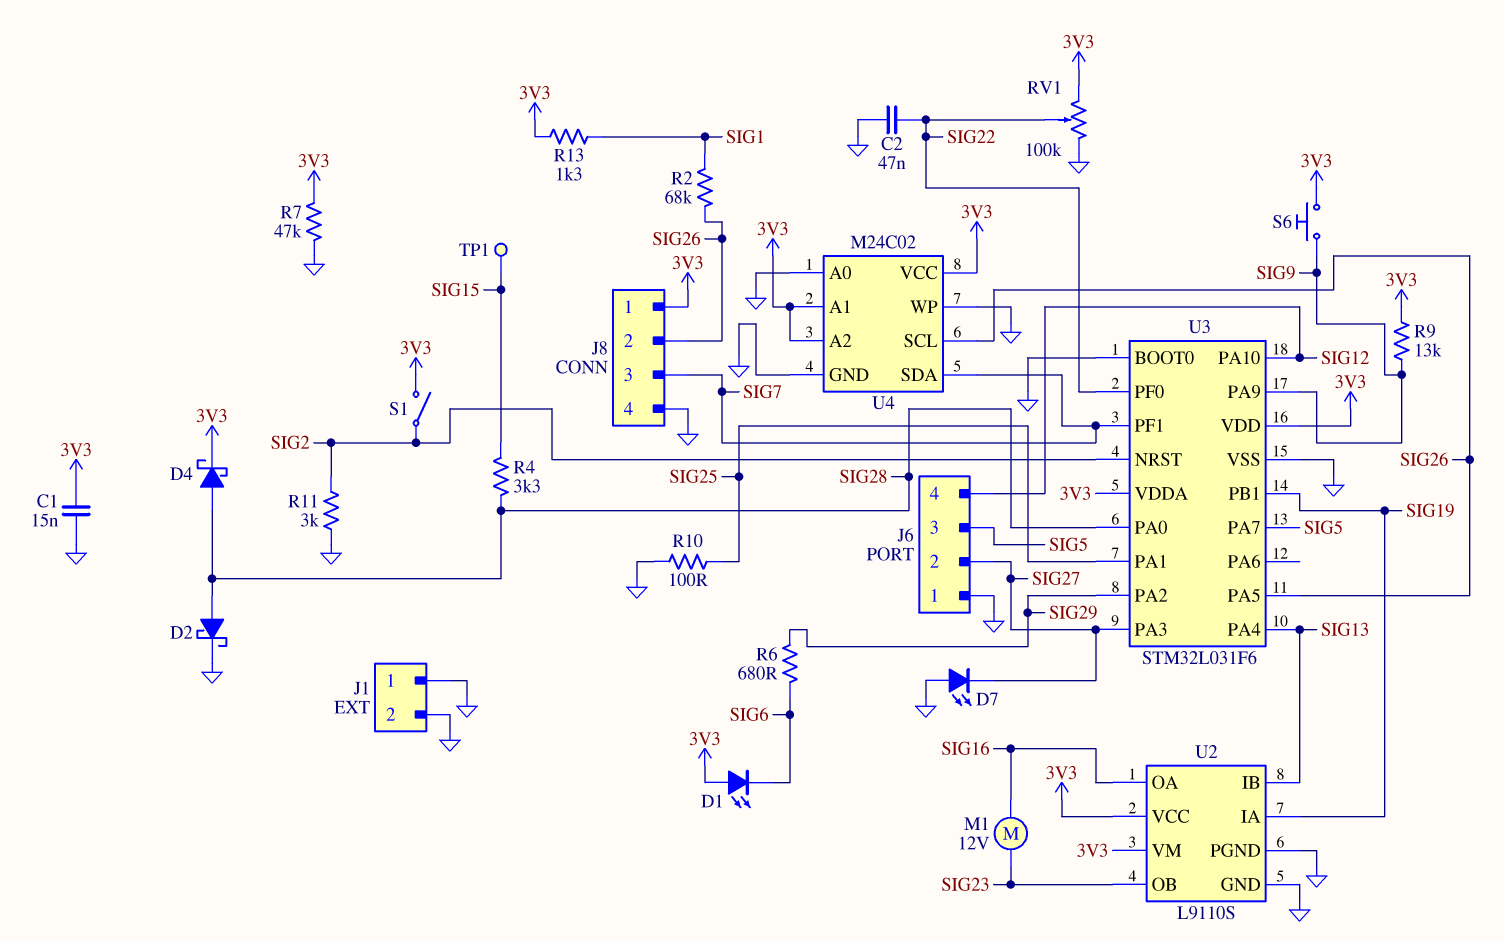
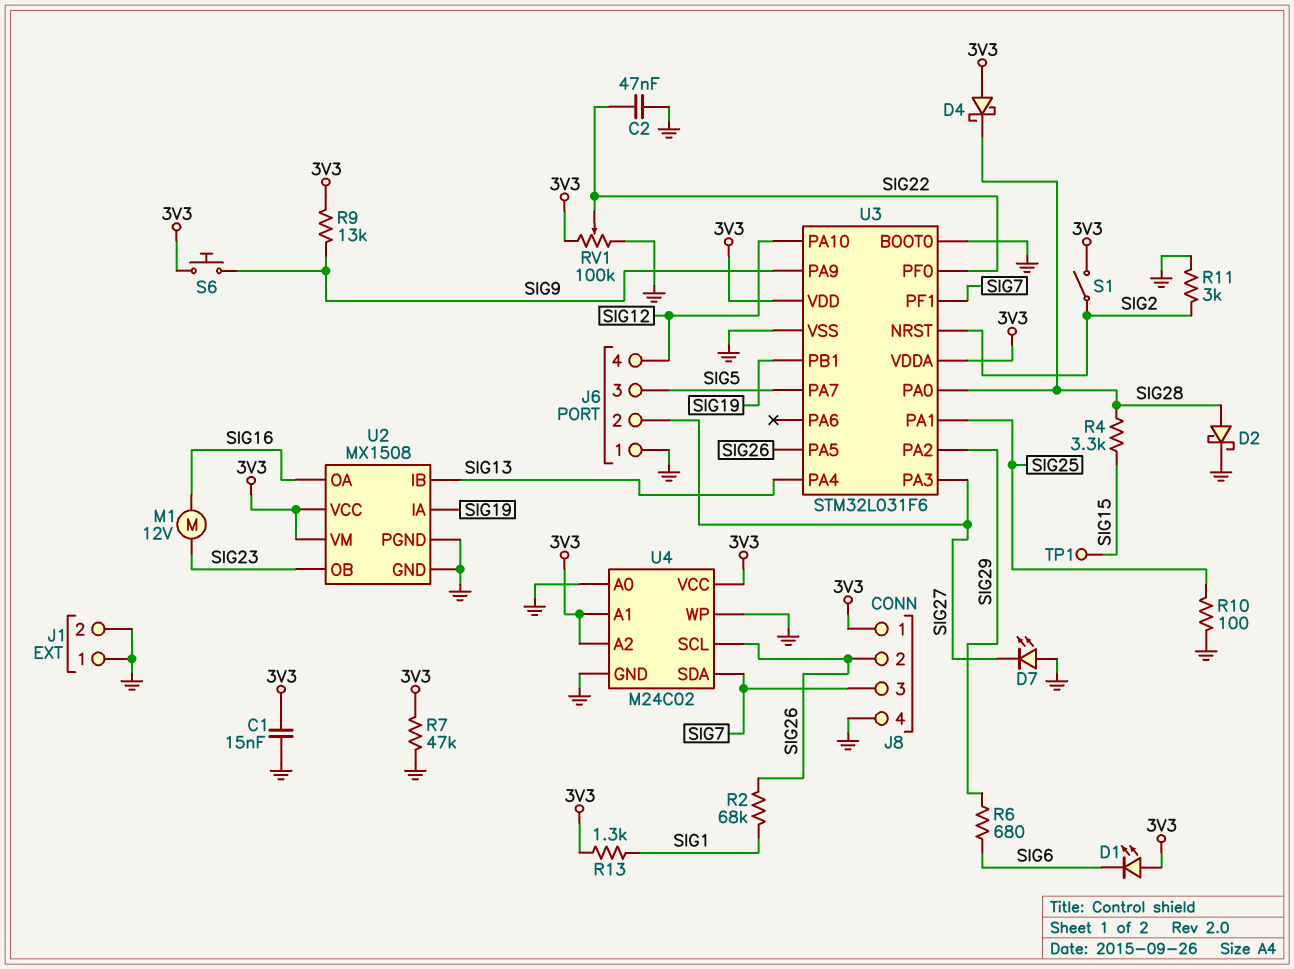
D4: schottky (A SIG28, K 3V3) -> schottky (A 3V3, K SIG28)
U2: L9110S -> MX1508

